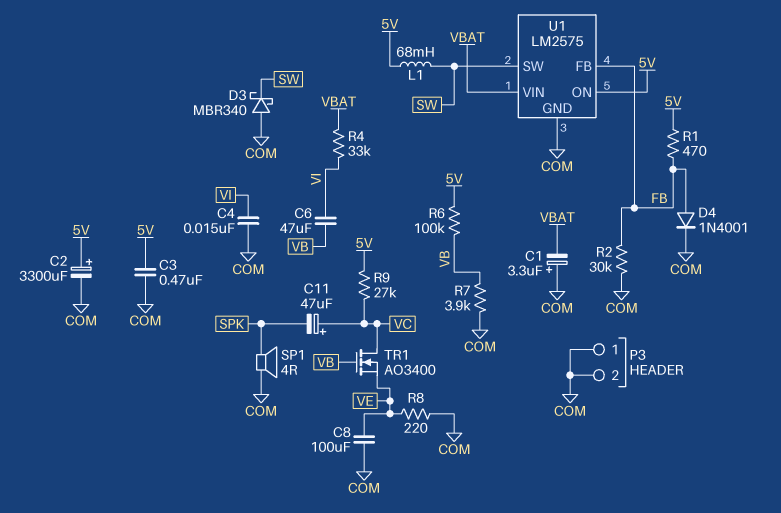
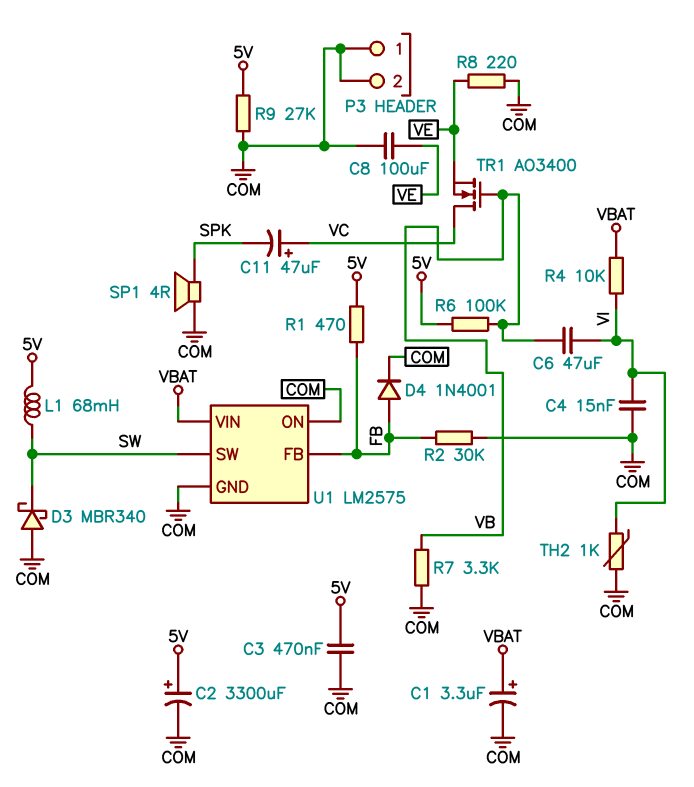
C1: 3.3uF (plus COM, minus VBAT) -> 3.3uF (plus VBAT, minus COM)
R4: 33k (VBAT, VI) -> 10k (VBAT, VI)
R7: 3.9k (COM, VB) -> 3.3k (COM, VB)
R9: 27k (5V, VC) -> 27k (5V, COM)
TH2: none -> 1k (COM, VI)
U1 pin ON: 5V -> COM

